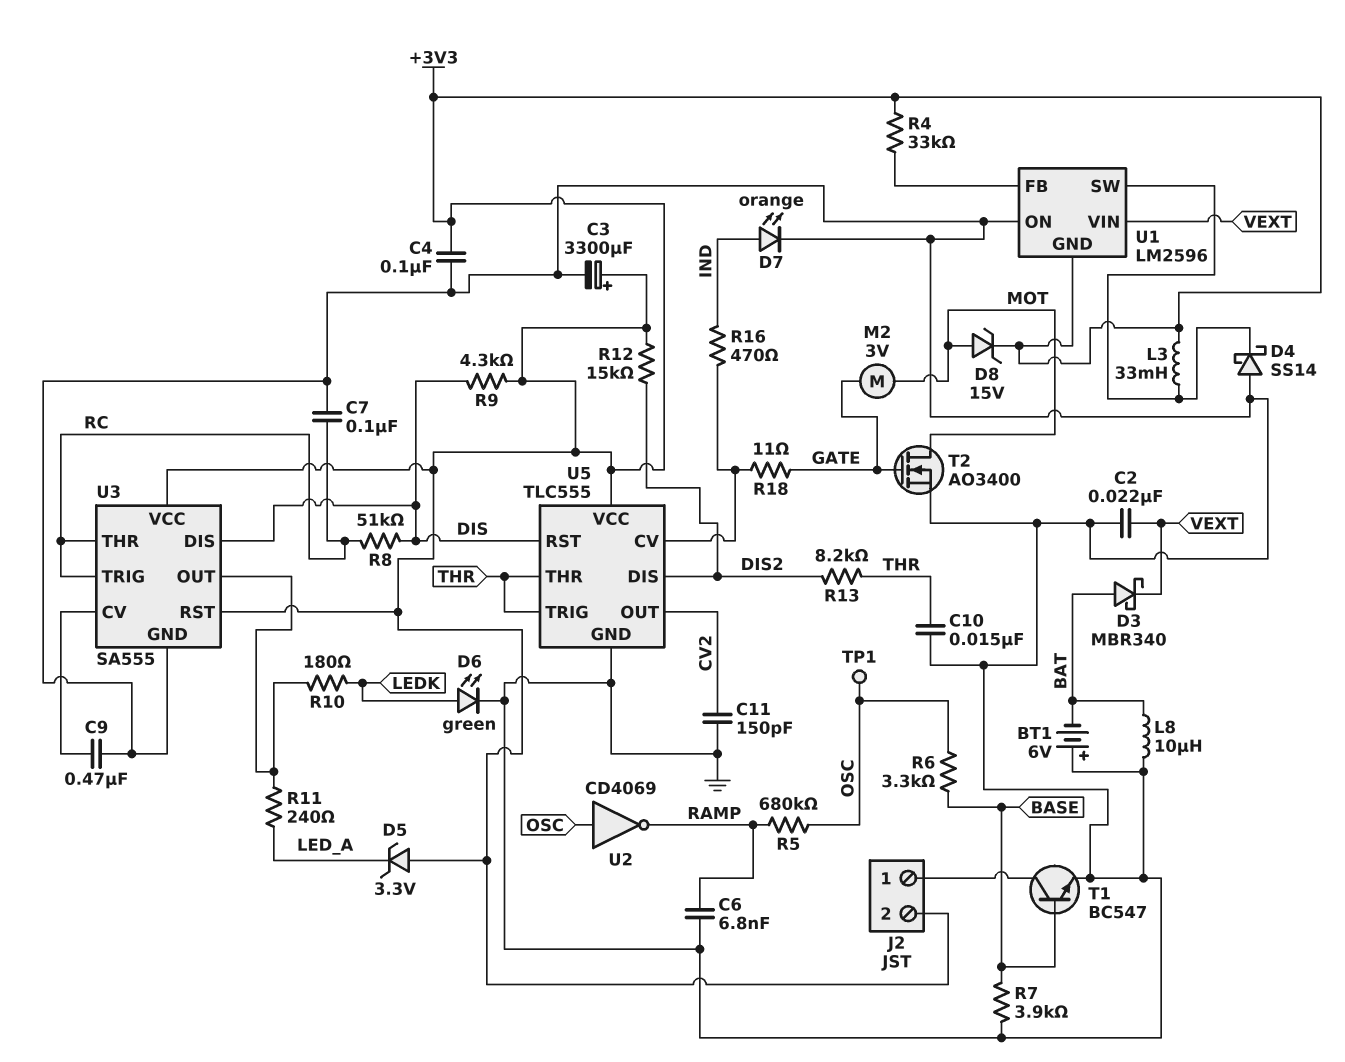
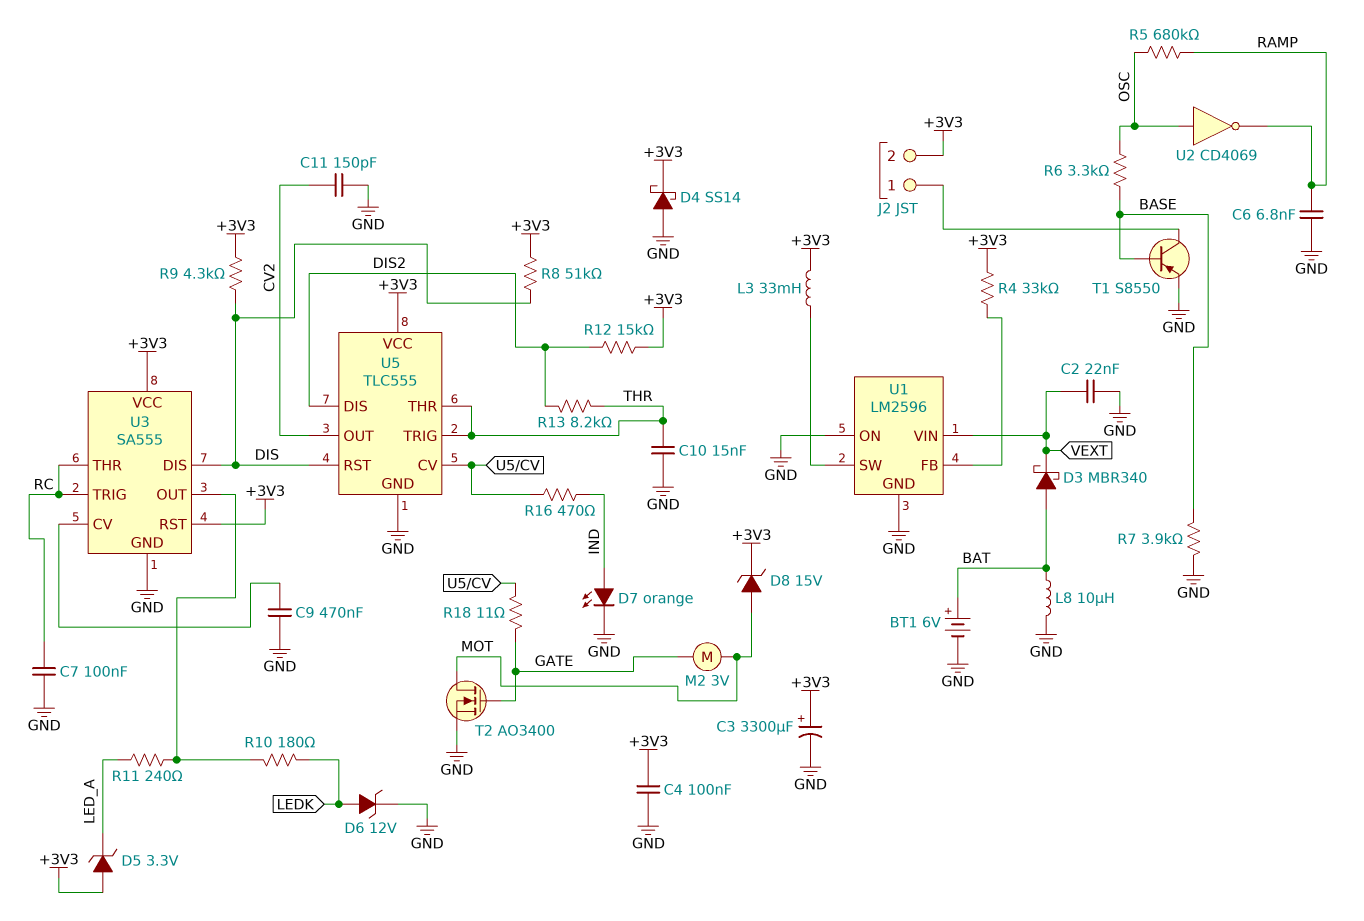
BT1: 6V (plus GND, minus BAT) -> 6V (plus BAT, minus GND)
D4: schottky SS14 (A GND, K U1/SW) -> schottky SS14 (A GND, K +3V3)
D6: LED green (A LEDK, K GND) -> zener 12V (A LEDK, K GND)
R8: 51k (DIS, RC) -> 51k (+3V3, DIS)
T1: NPN BC547 (B BASE, C J2/1, E GND) -> PNP S8550 (B BASE, C J2/1, E GND)
TP1: test point (OSC) -> none
U1 pin GND: +3V3 -> GND

